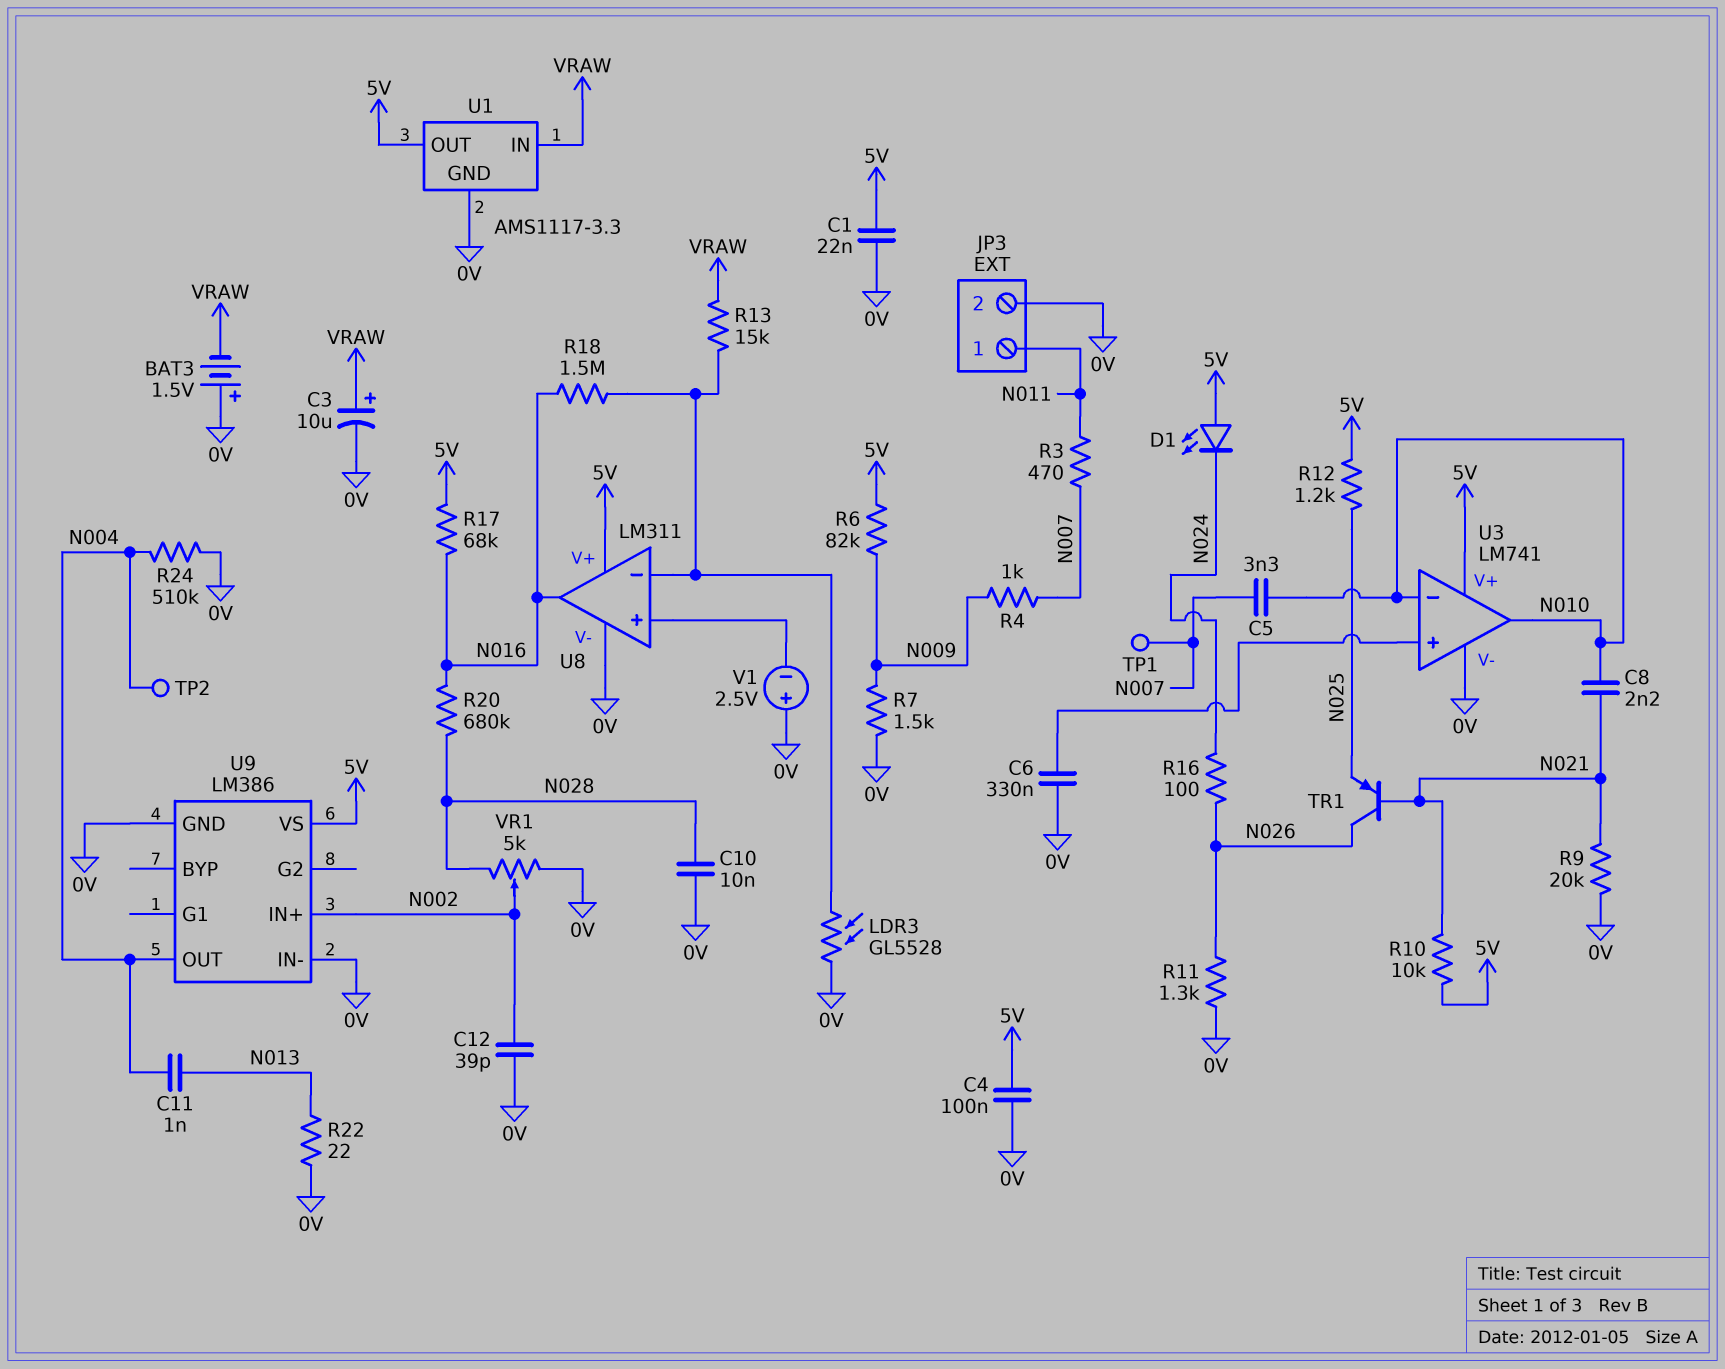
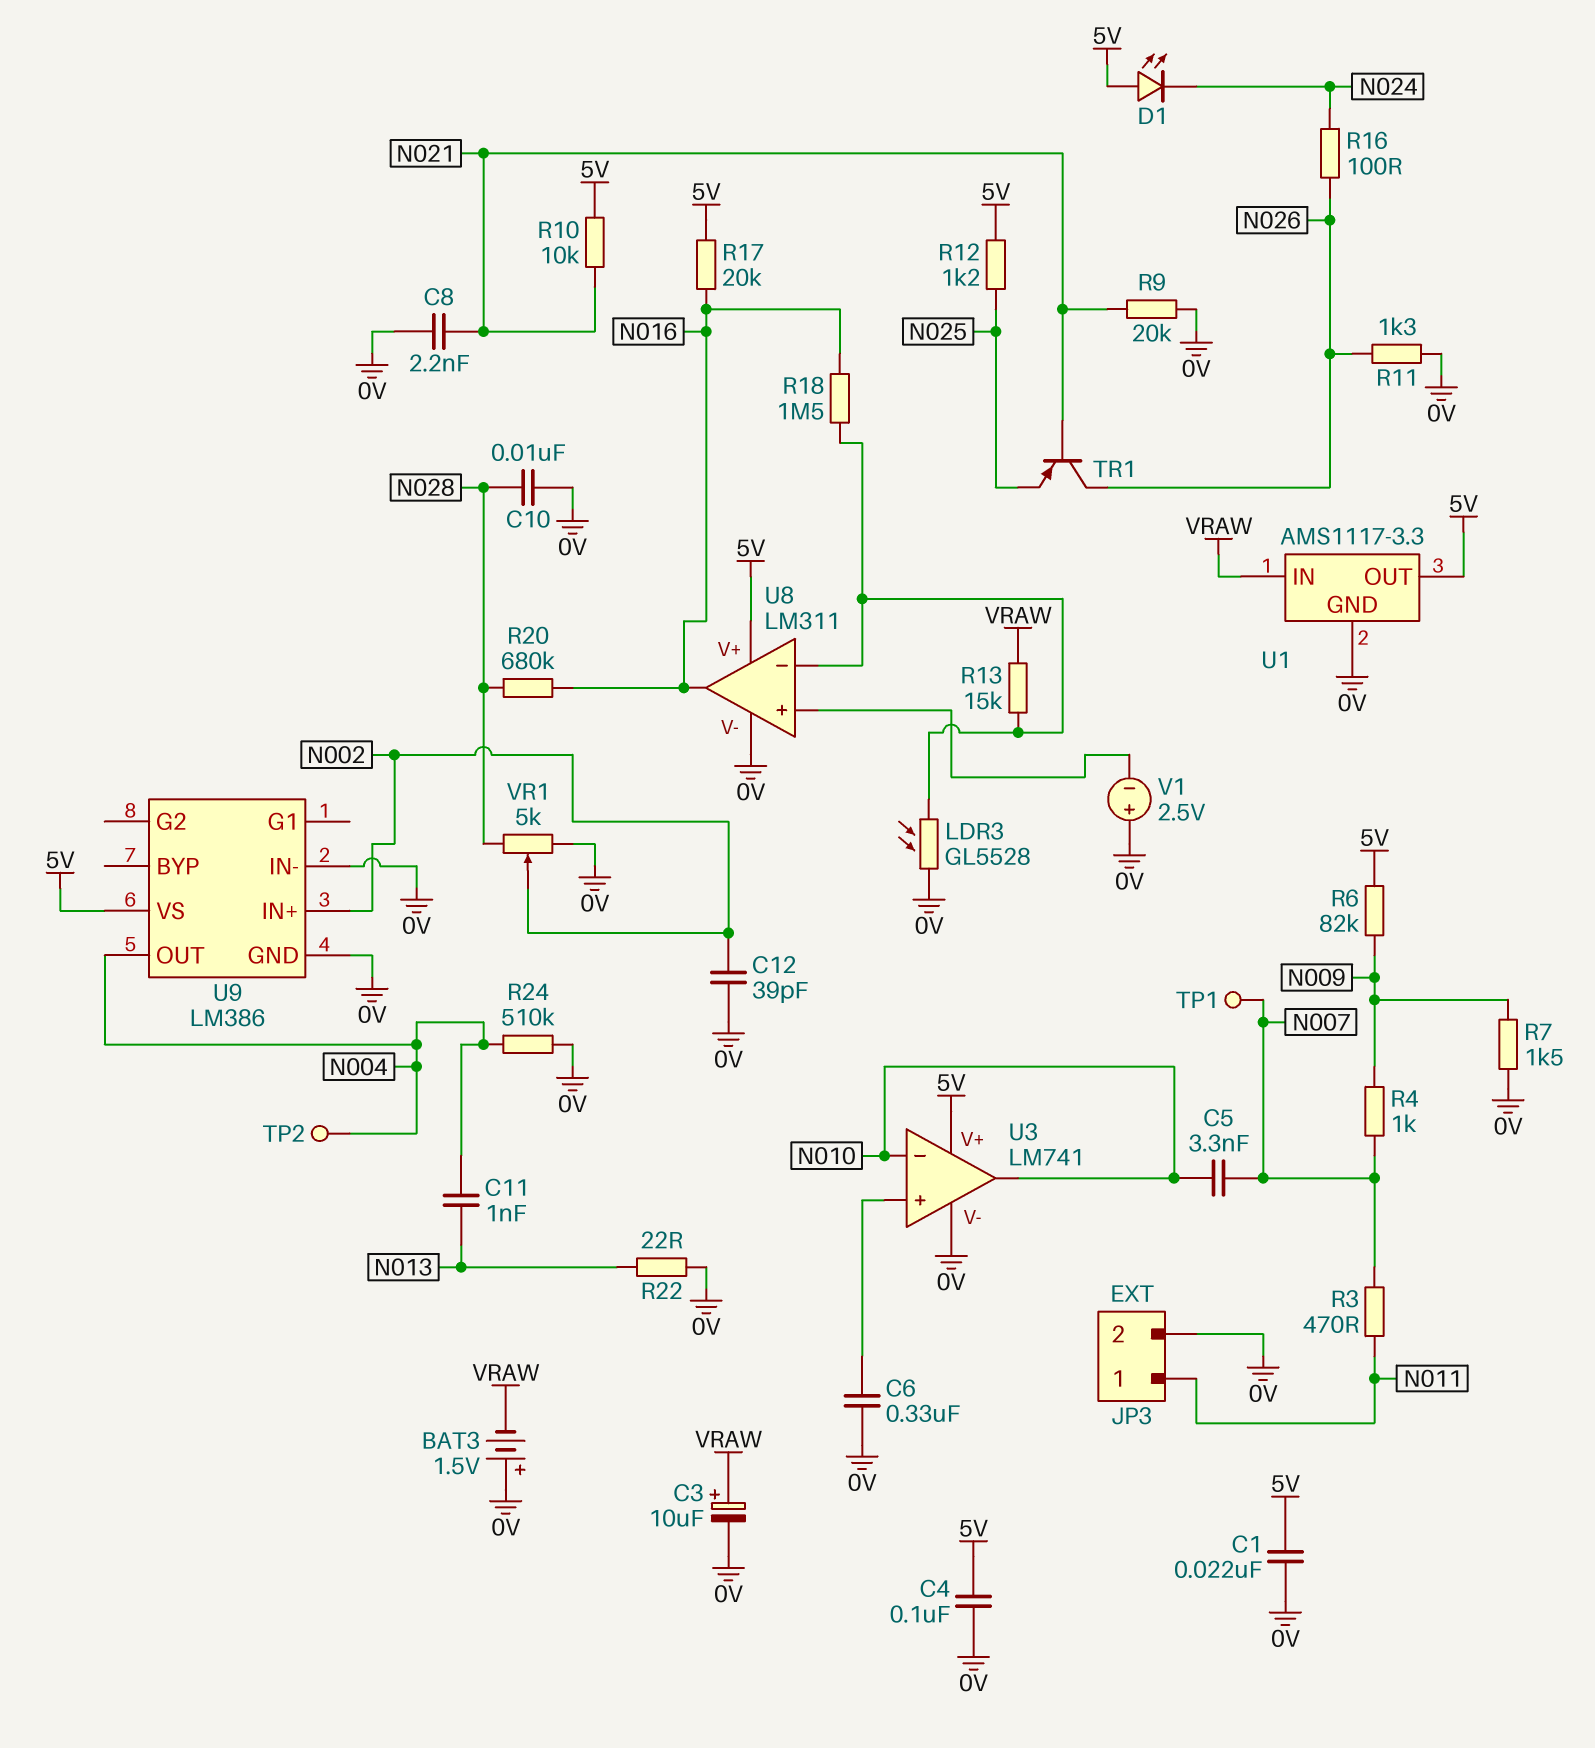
C8: 2.2nF (N010, N021) -> 2.2nF (0V, N021)
R17: 68k (5V, N016) -> 20k (5V, N016)

